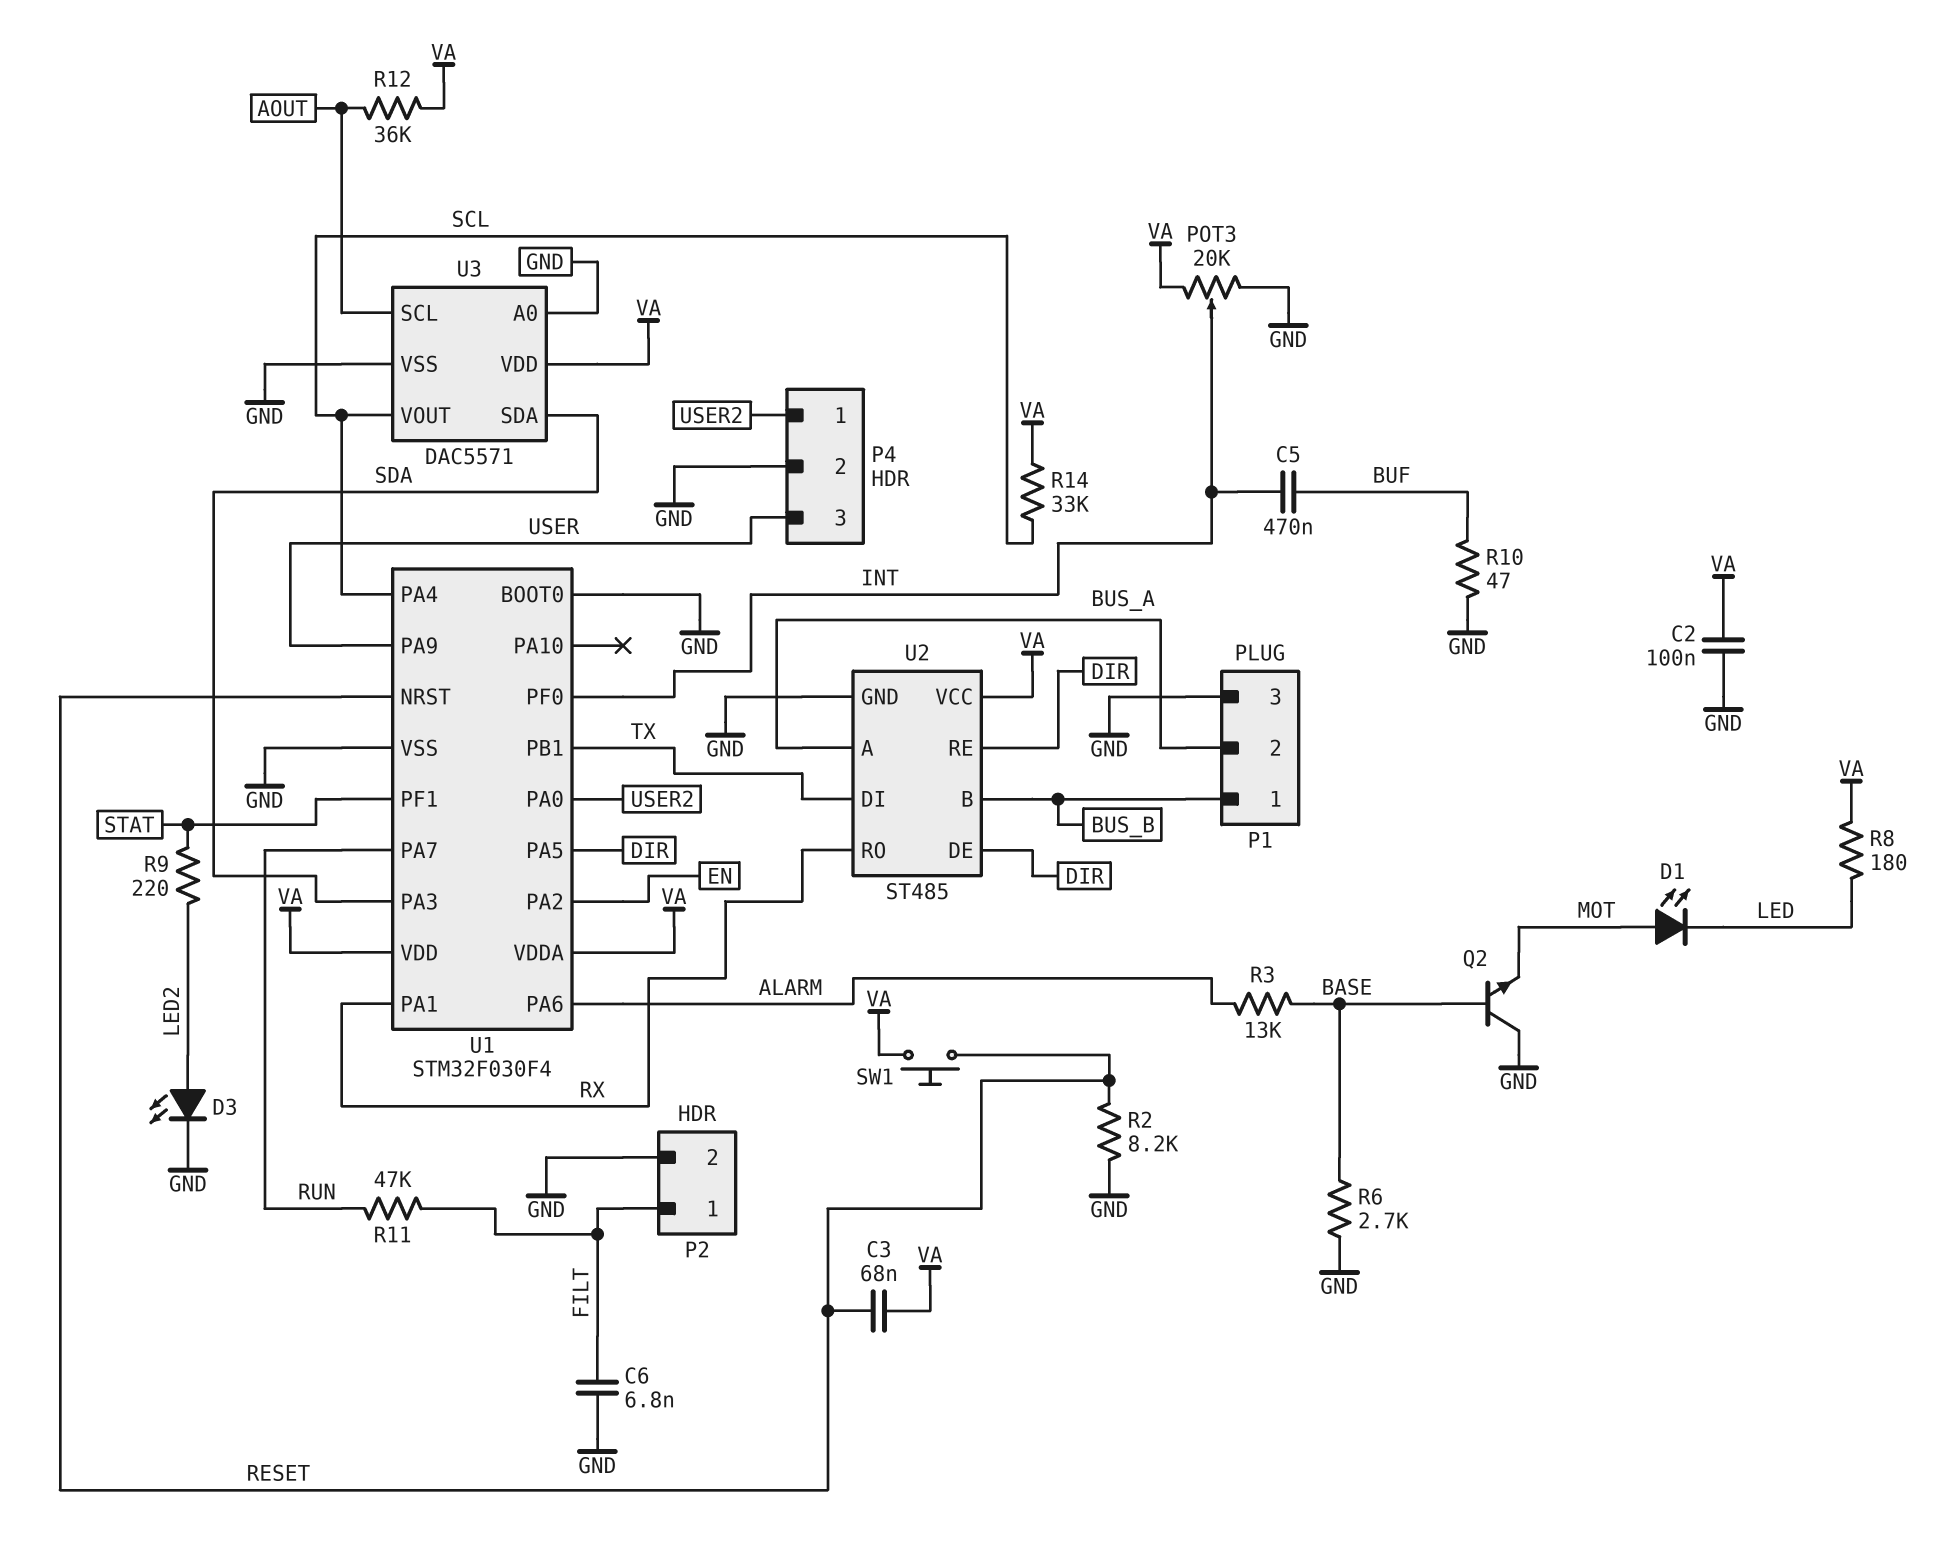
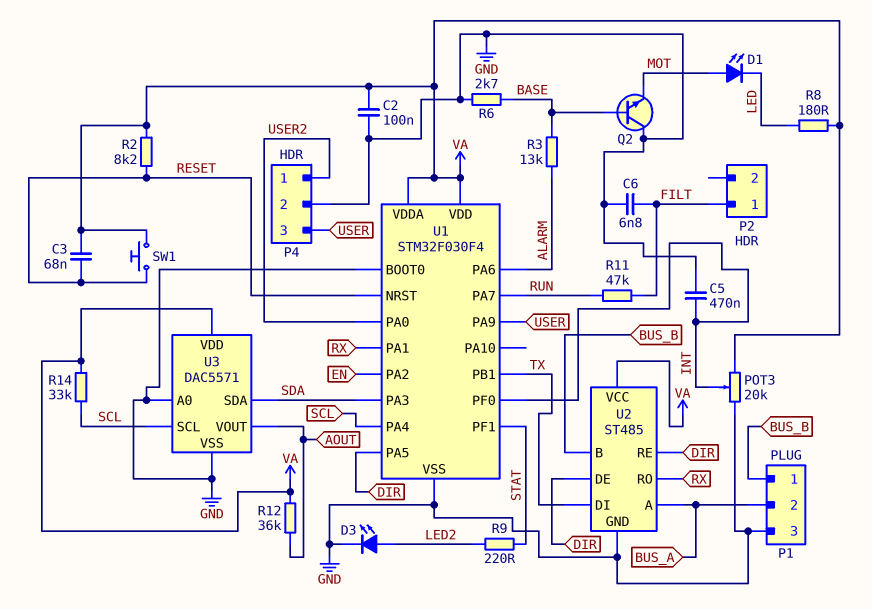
C5: 470nF (BUF, INT) -> 470nF (GND, INT)
P2 pin 2: GND -> none
R2: 8.2k (GND, RESET) -> 8.2k (RESET, VA)
R10: 47 (BUF, GND) -> none
U3 pin SCL: AOUT -> SCL
U3 pin VOUT: SCL -> AOUT

